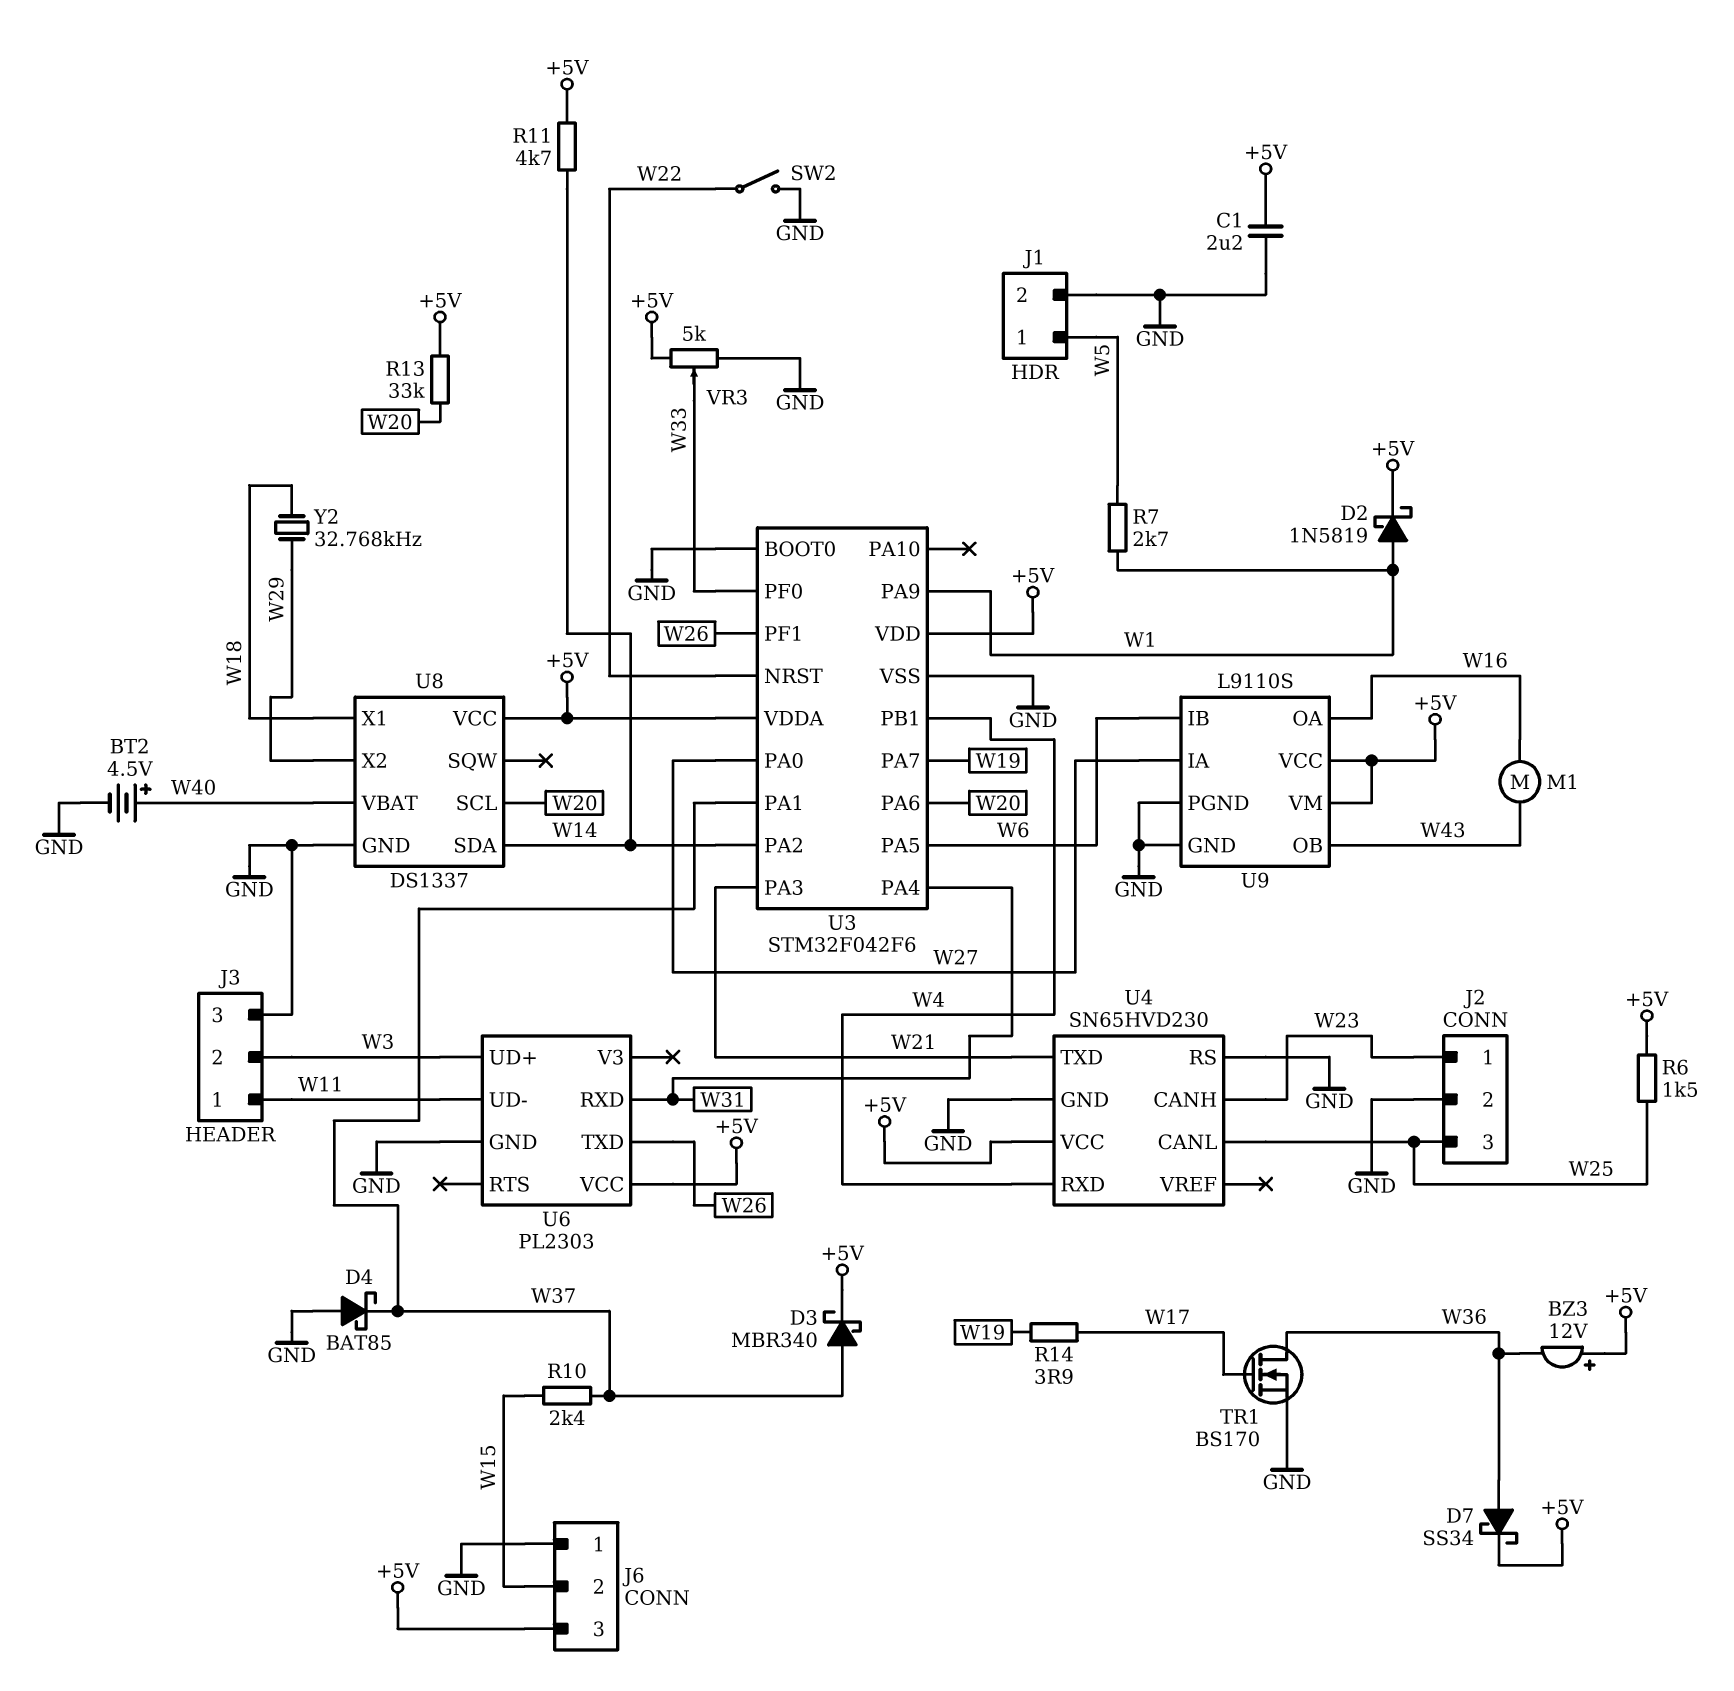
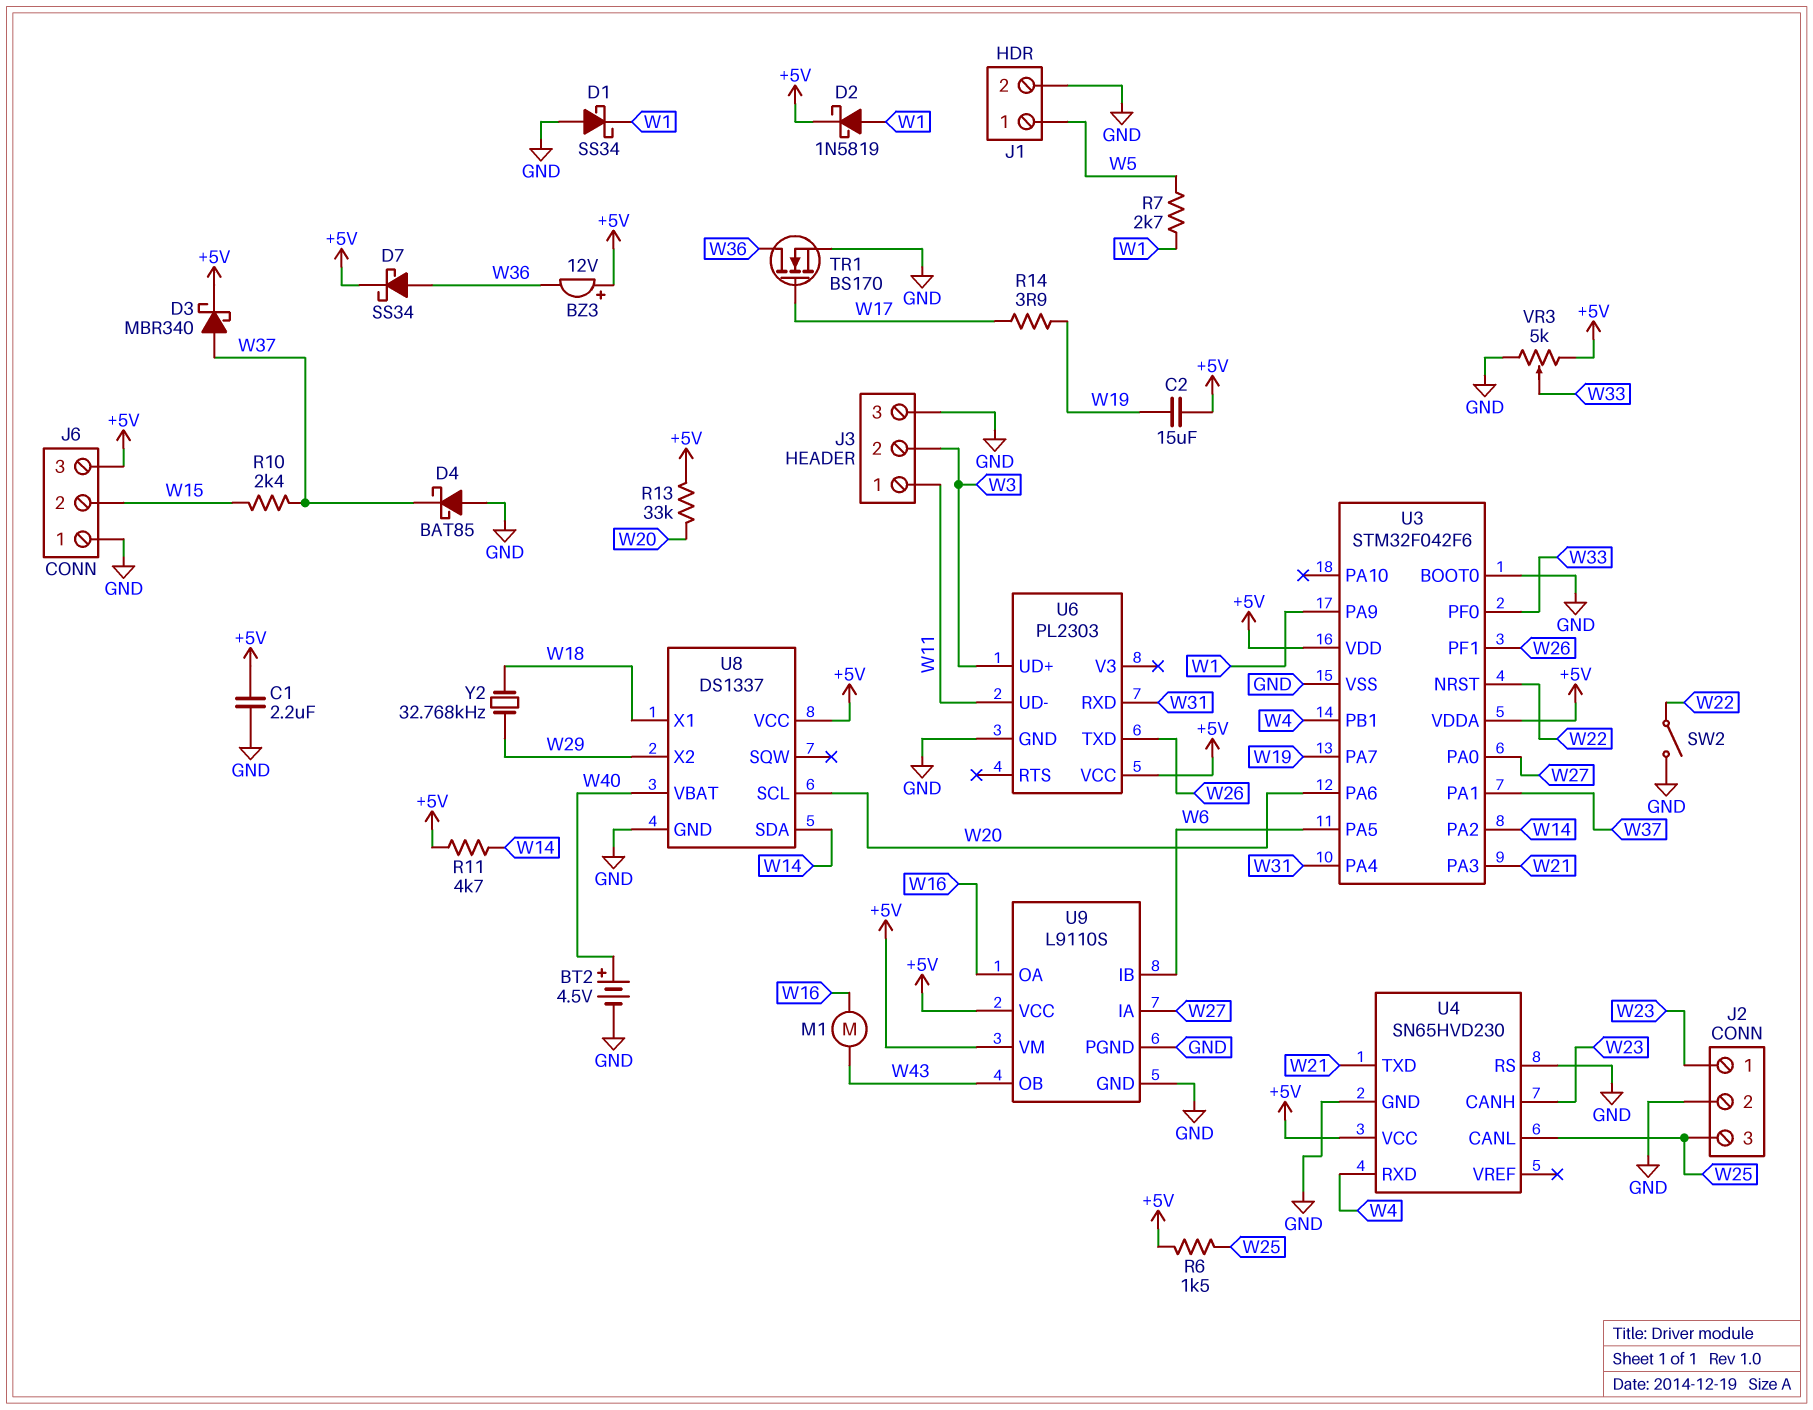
C2: none -> 15uF (+5V, W19)
D1: none -> schottky SS34 (A GND, K W1)

